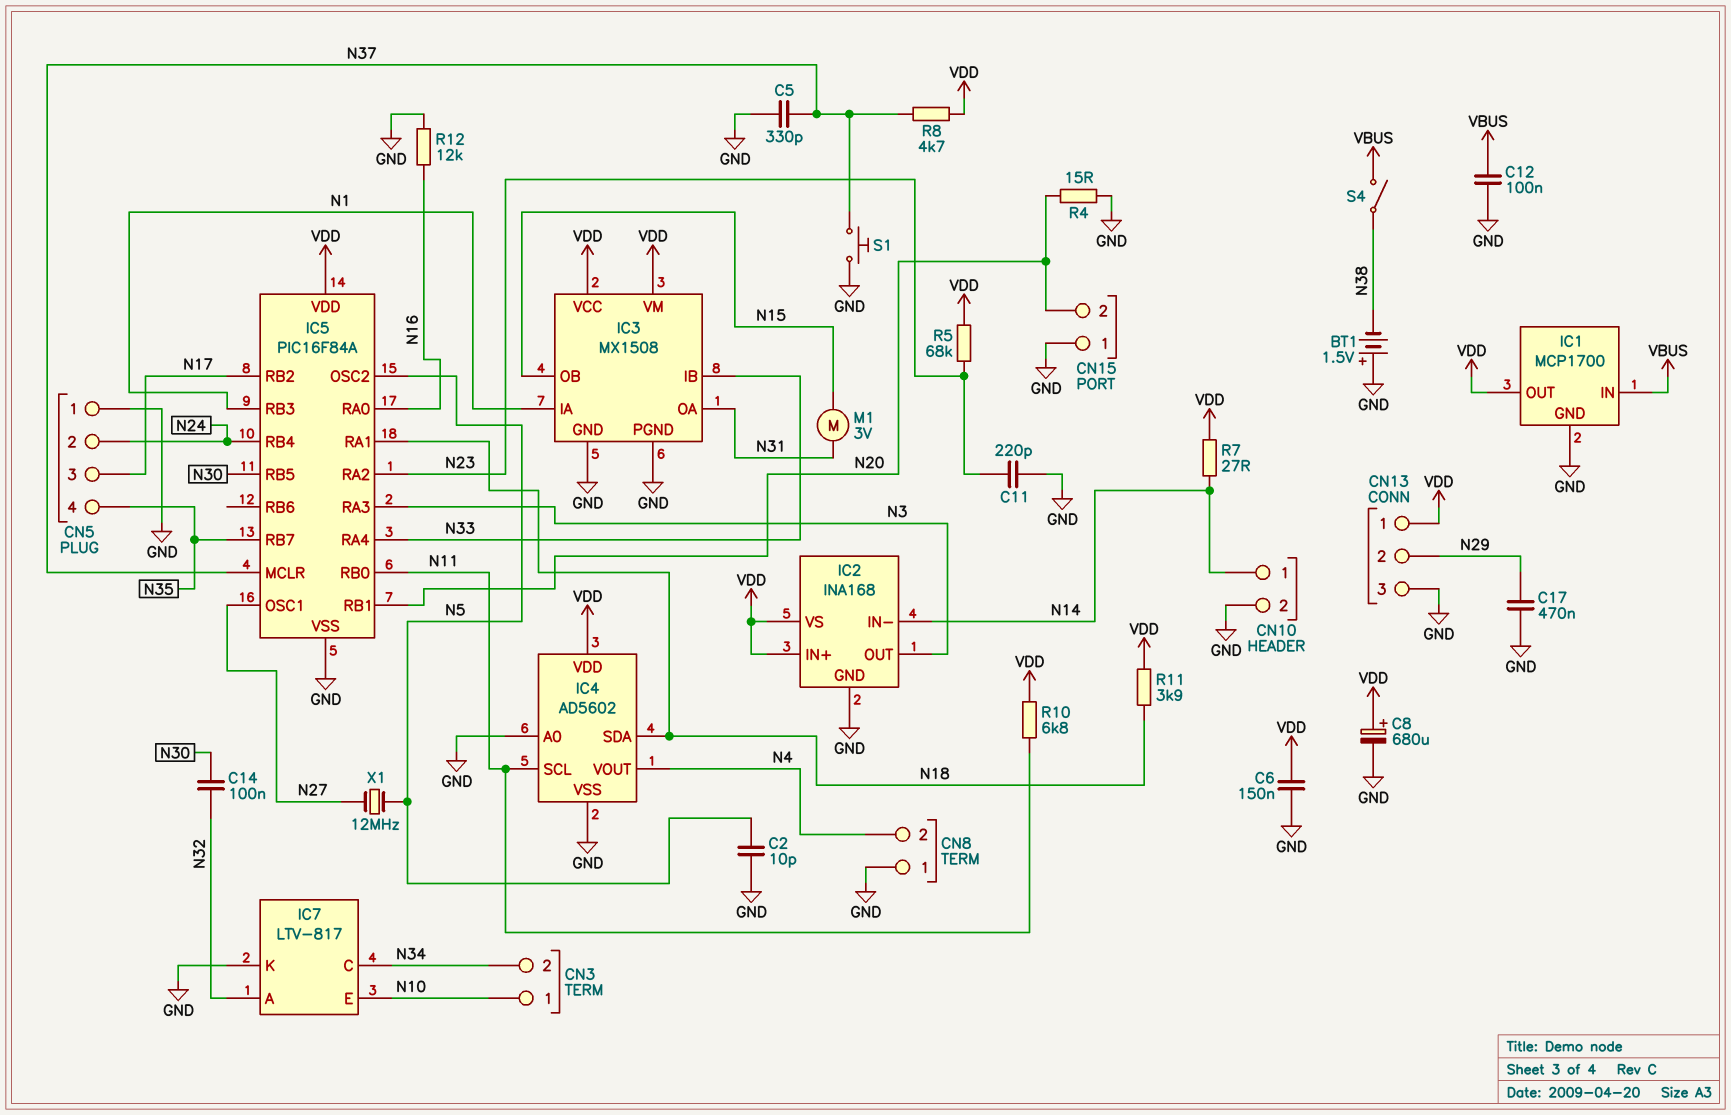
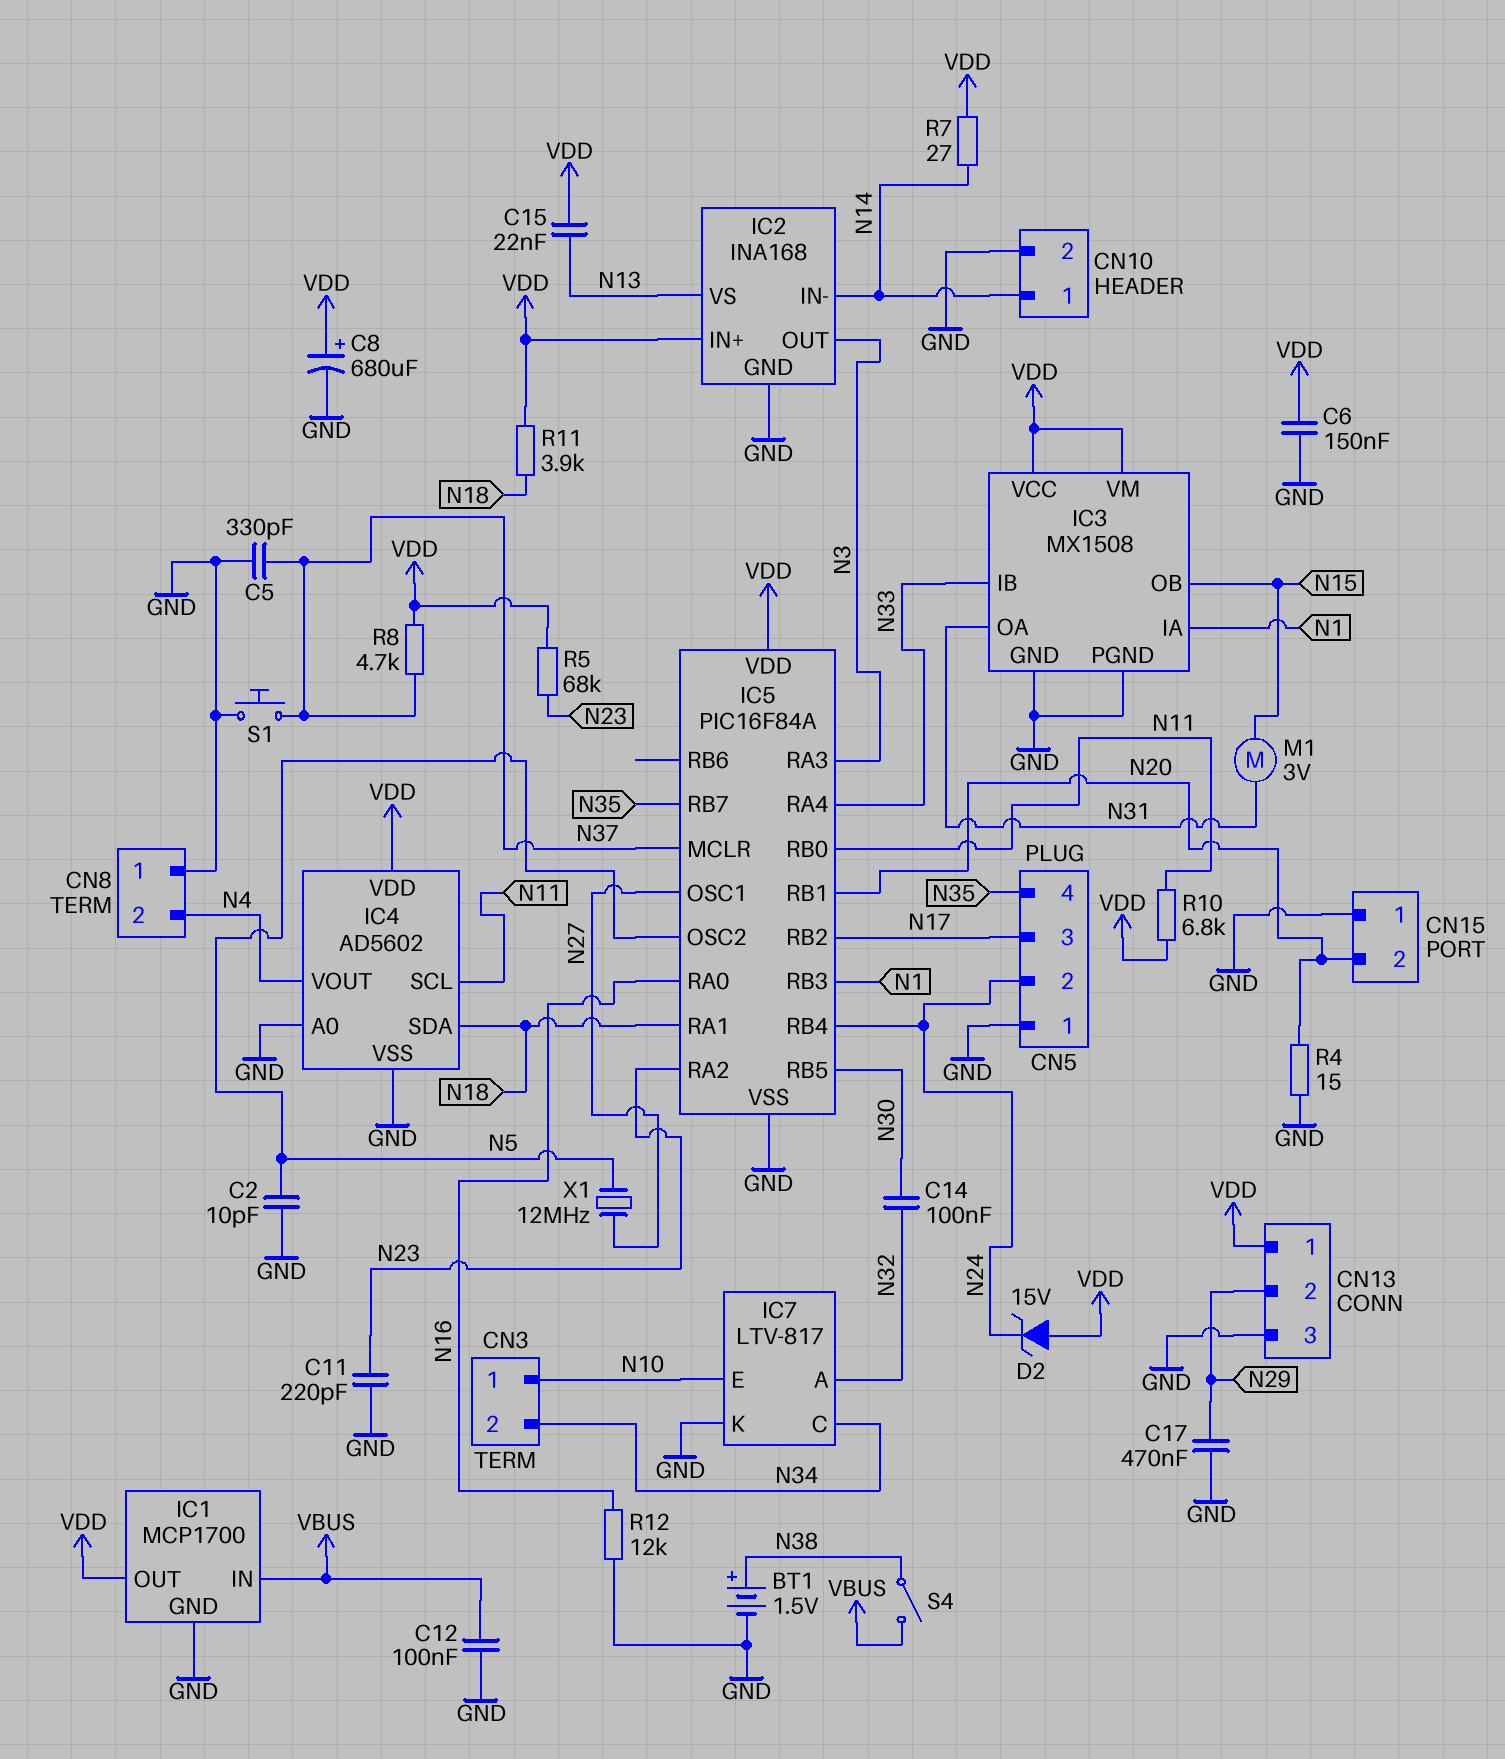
BT1: 1.5V (plus GND, minus N38) -> 1.5V (plus N38, minus GND)
C15: none -> 22nF (N13, VDD)
D2: none -> zener 15V (A VDD, K N24)
IC2 pin VS: VDD -> N13

